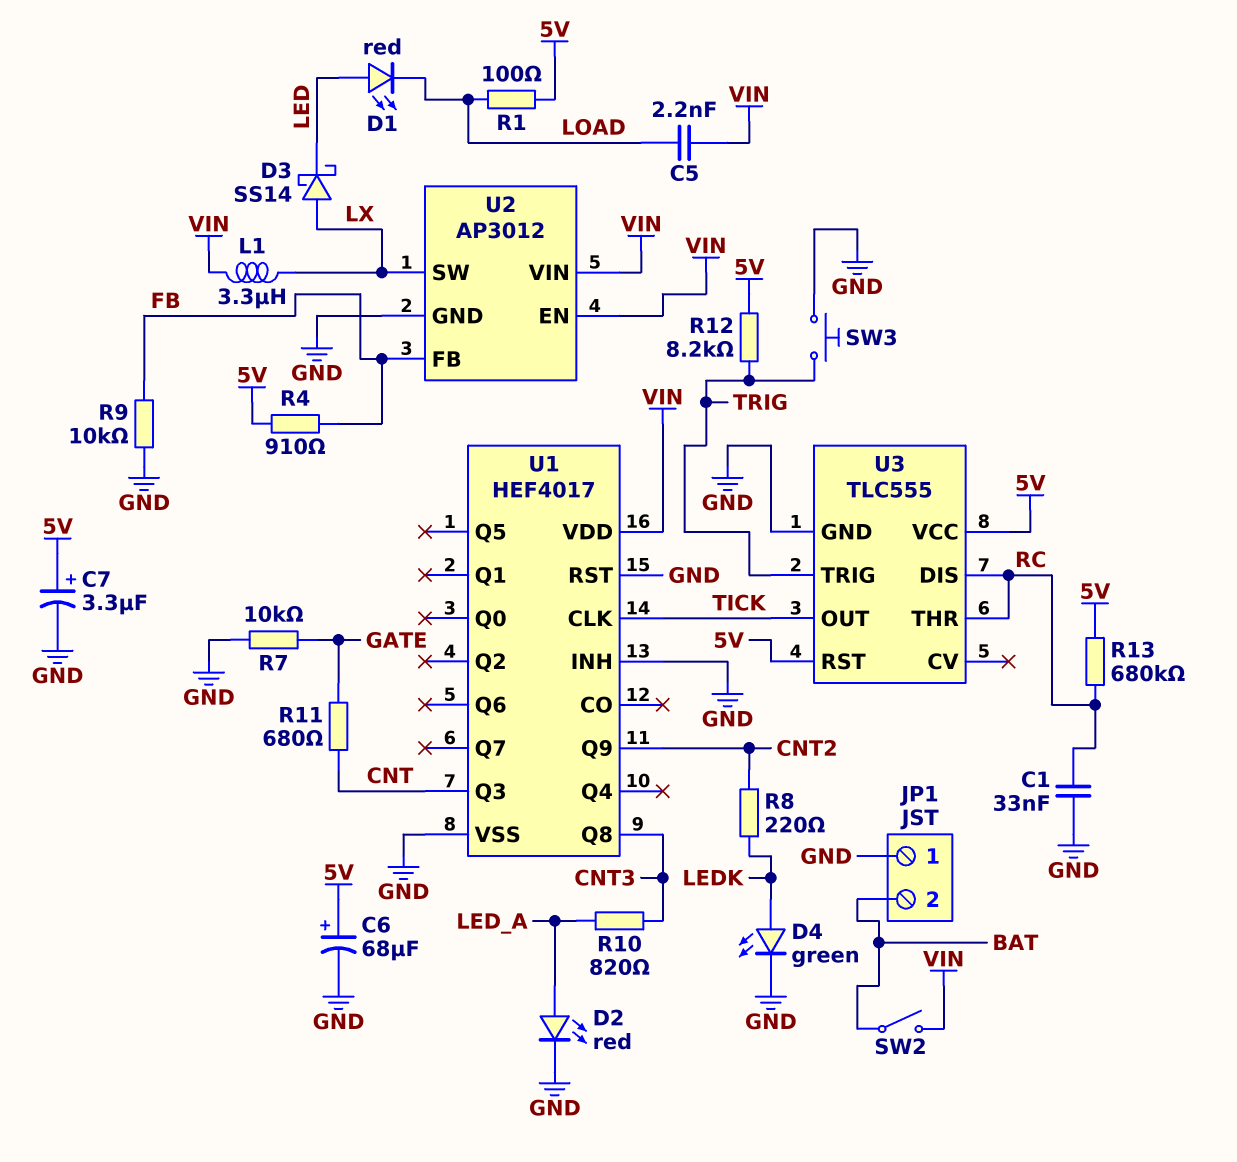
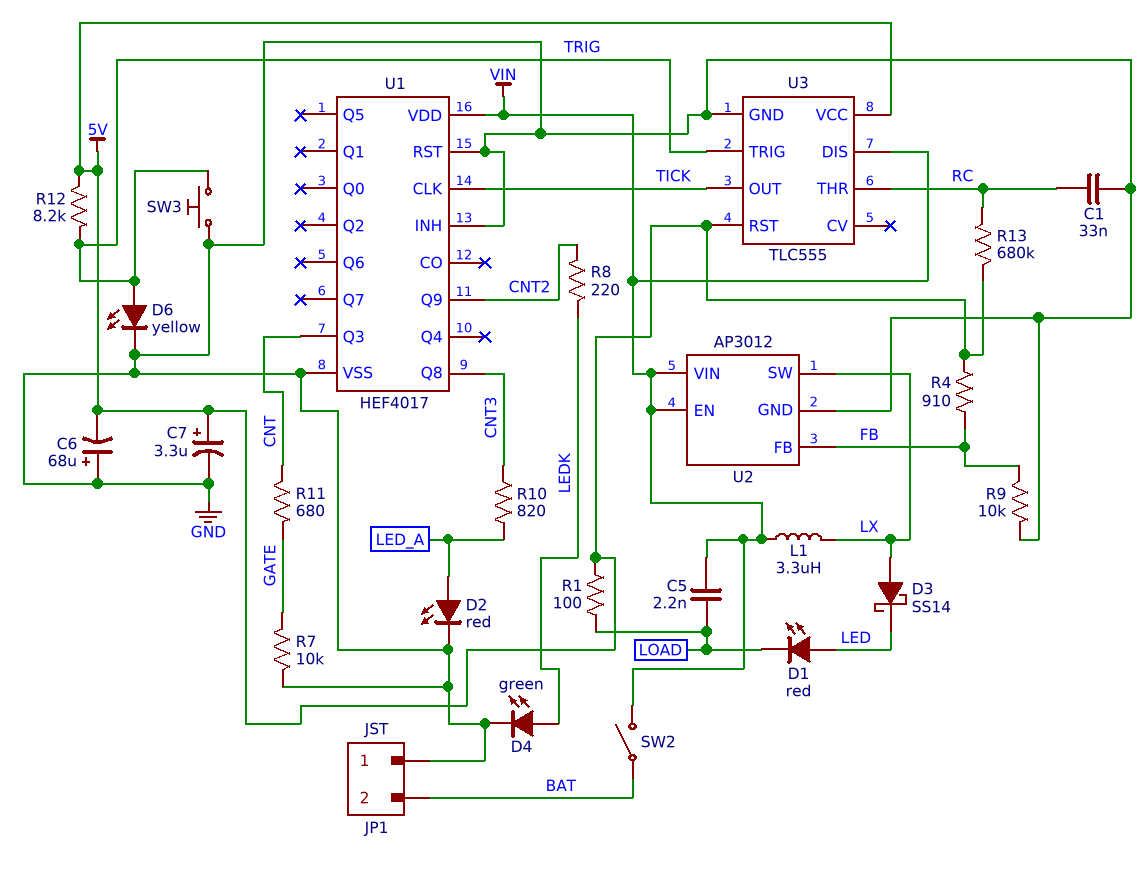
C6: 68uF (plus 5V, minus GND) -> 68uF (plus GND, minus 5V)
D6: none -> LED yellow (A TRIG, K GND)
U3 pin DIS: RC -> VIN

